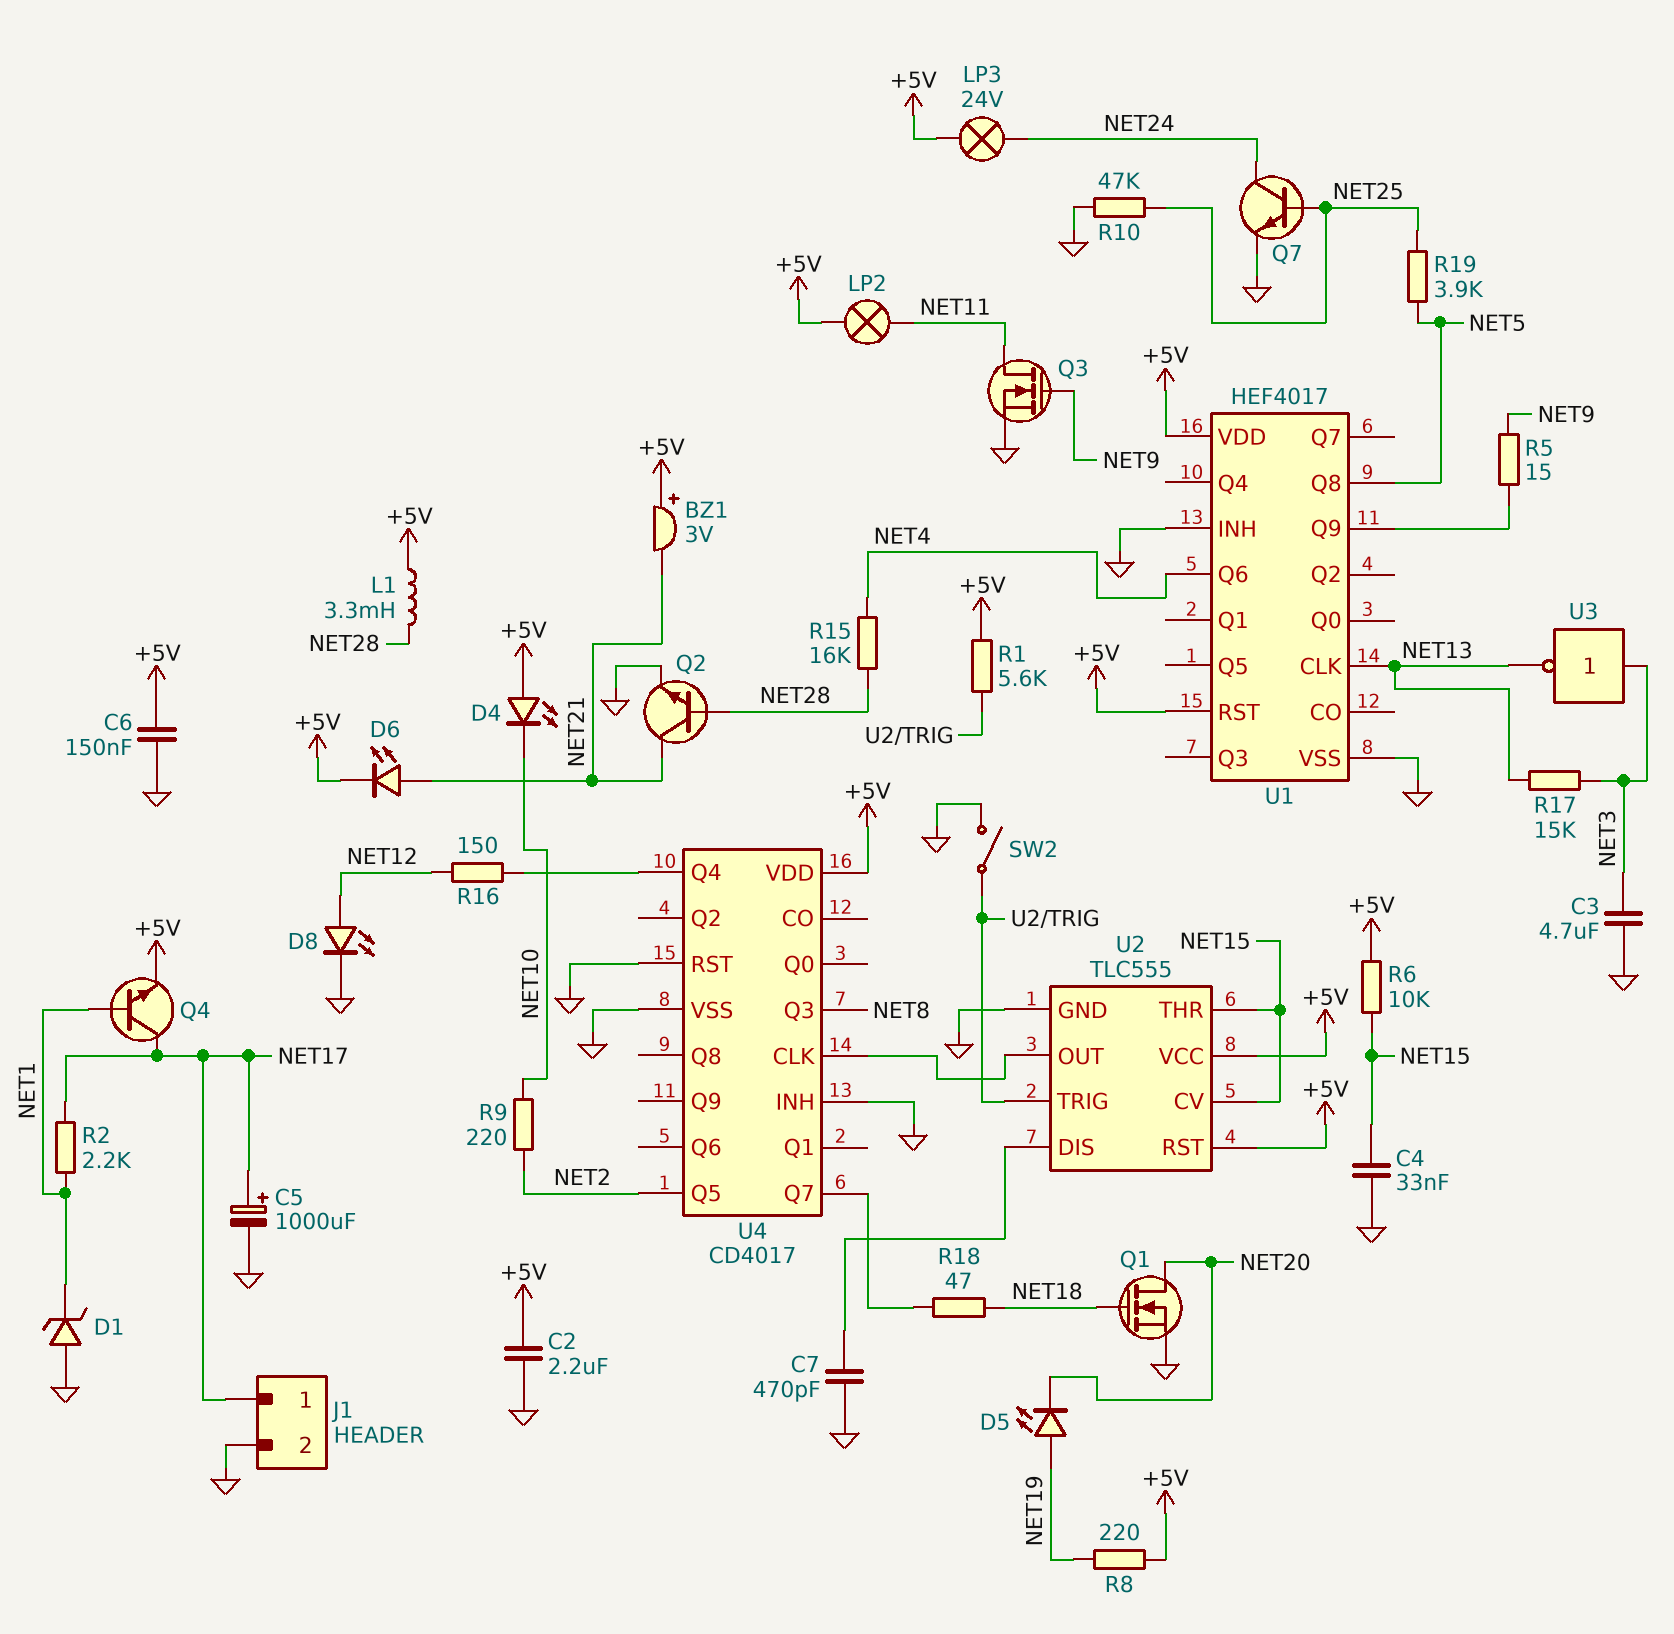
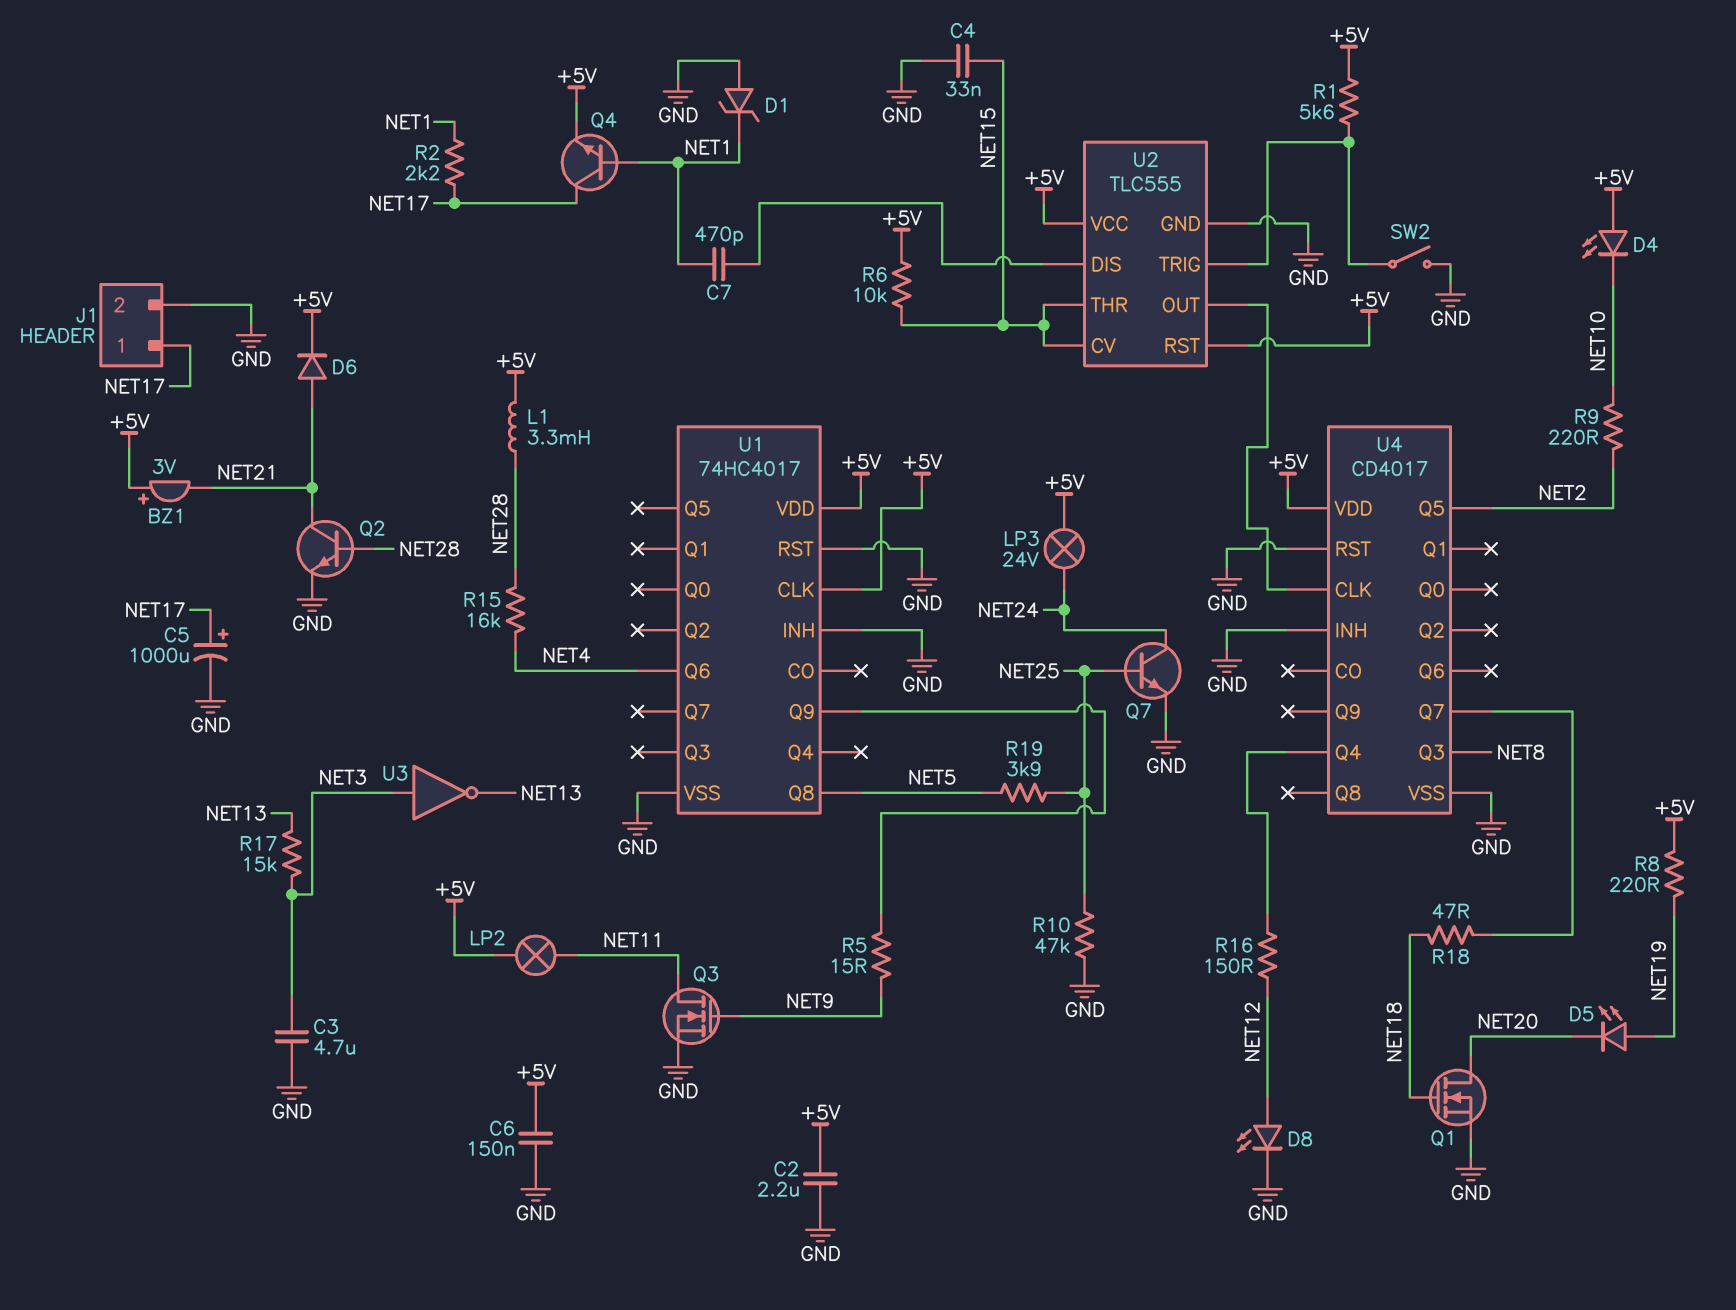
C7: 470pF (GND, U2/DIS) -> 470pF (NET1, U2/DIS)
D6: LED (A NET21, K +5V) -> diode (A NET21, K +5V)
U1: HEF4017 -> 74HC4017
U1 pin CLK: NET13 -> +5V
U1 pin RST: +5V -> GND

